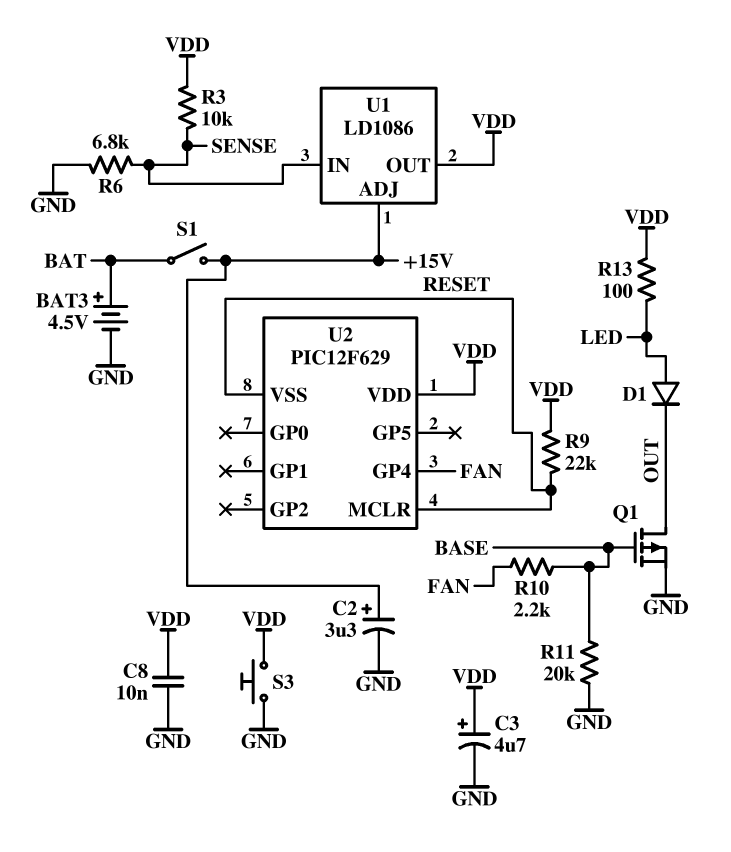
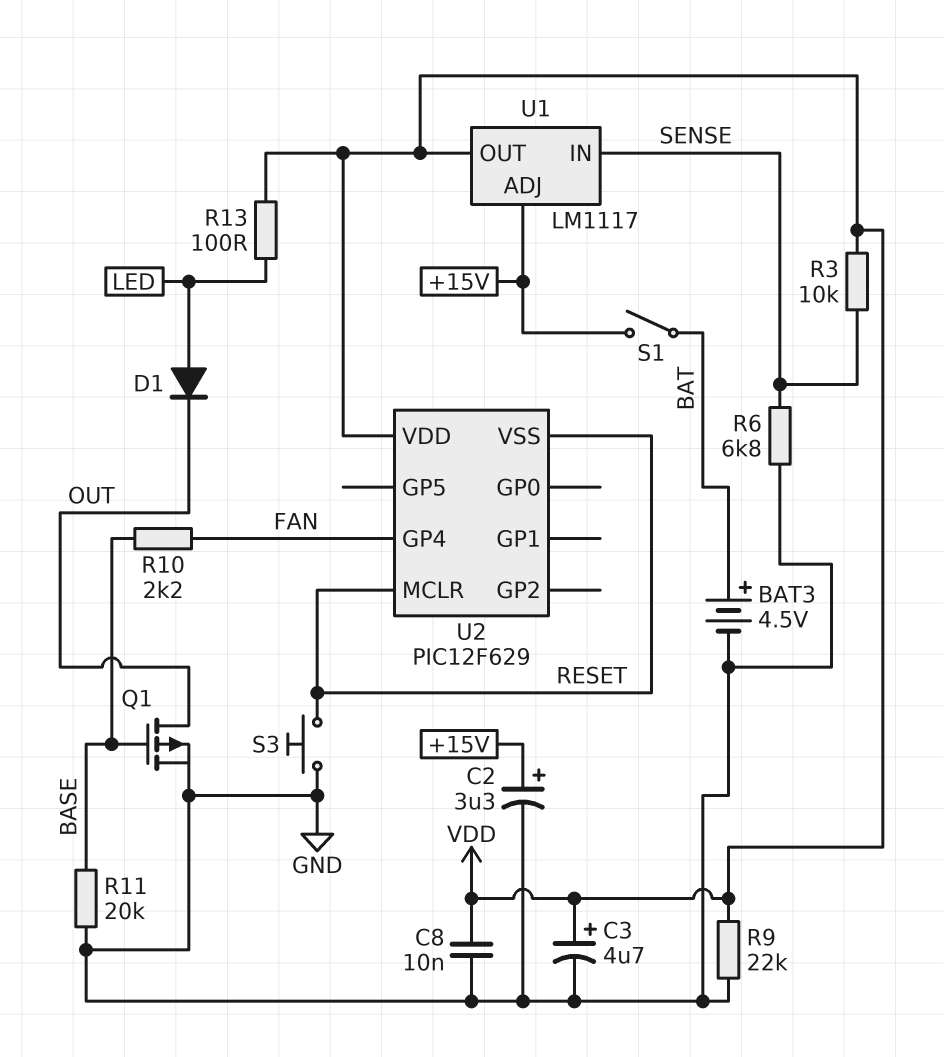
R9: 22k (RESET, VDD) -> 22k (GND, VDD)
S3: button (GND, VDD) -> button (GND, RESET)
U1: LD1086 -> LM1117

